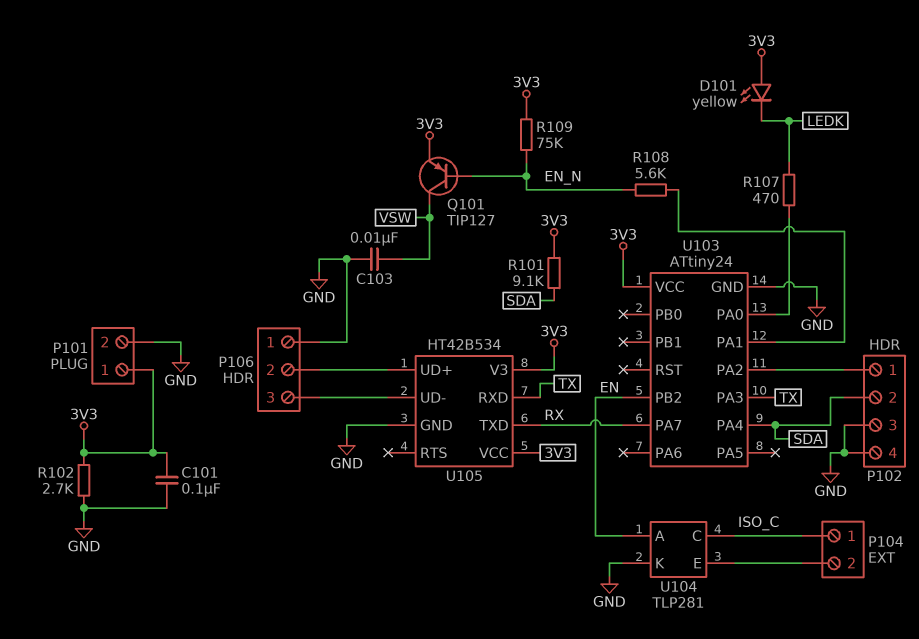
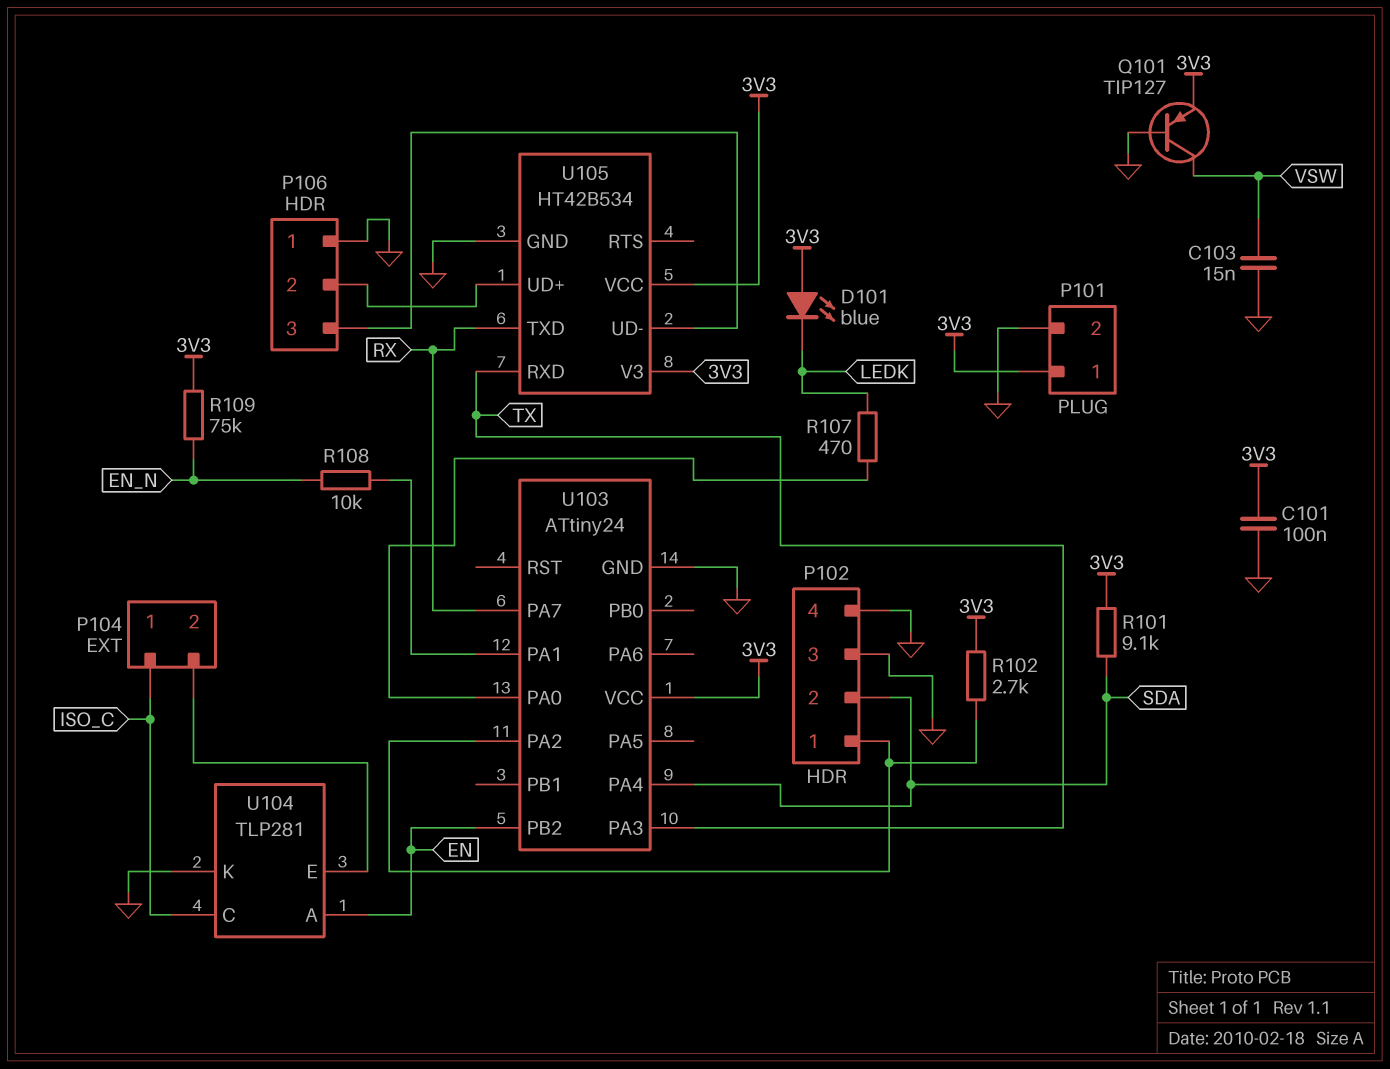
C103: 10nF (GND, VSW) -> 15nF (GND, VSW)
D101: LED yellow (A 3V3, K LEDK) -> LED blue (A 3V3, K LEDK)
Q101: PNP TIP127 (B EN_N, C VSW, E 3V3) -> PNP TIP127 (B GND, C VSW, E 3V3)
R102: 2.7k (3V3, GND) -> 2.7k (3V3, P102/1)
R108: 5.6k (EN_N, U103/PA1) -> 10k (EN_N, U103/PA1)

